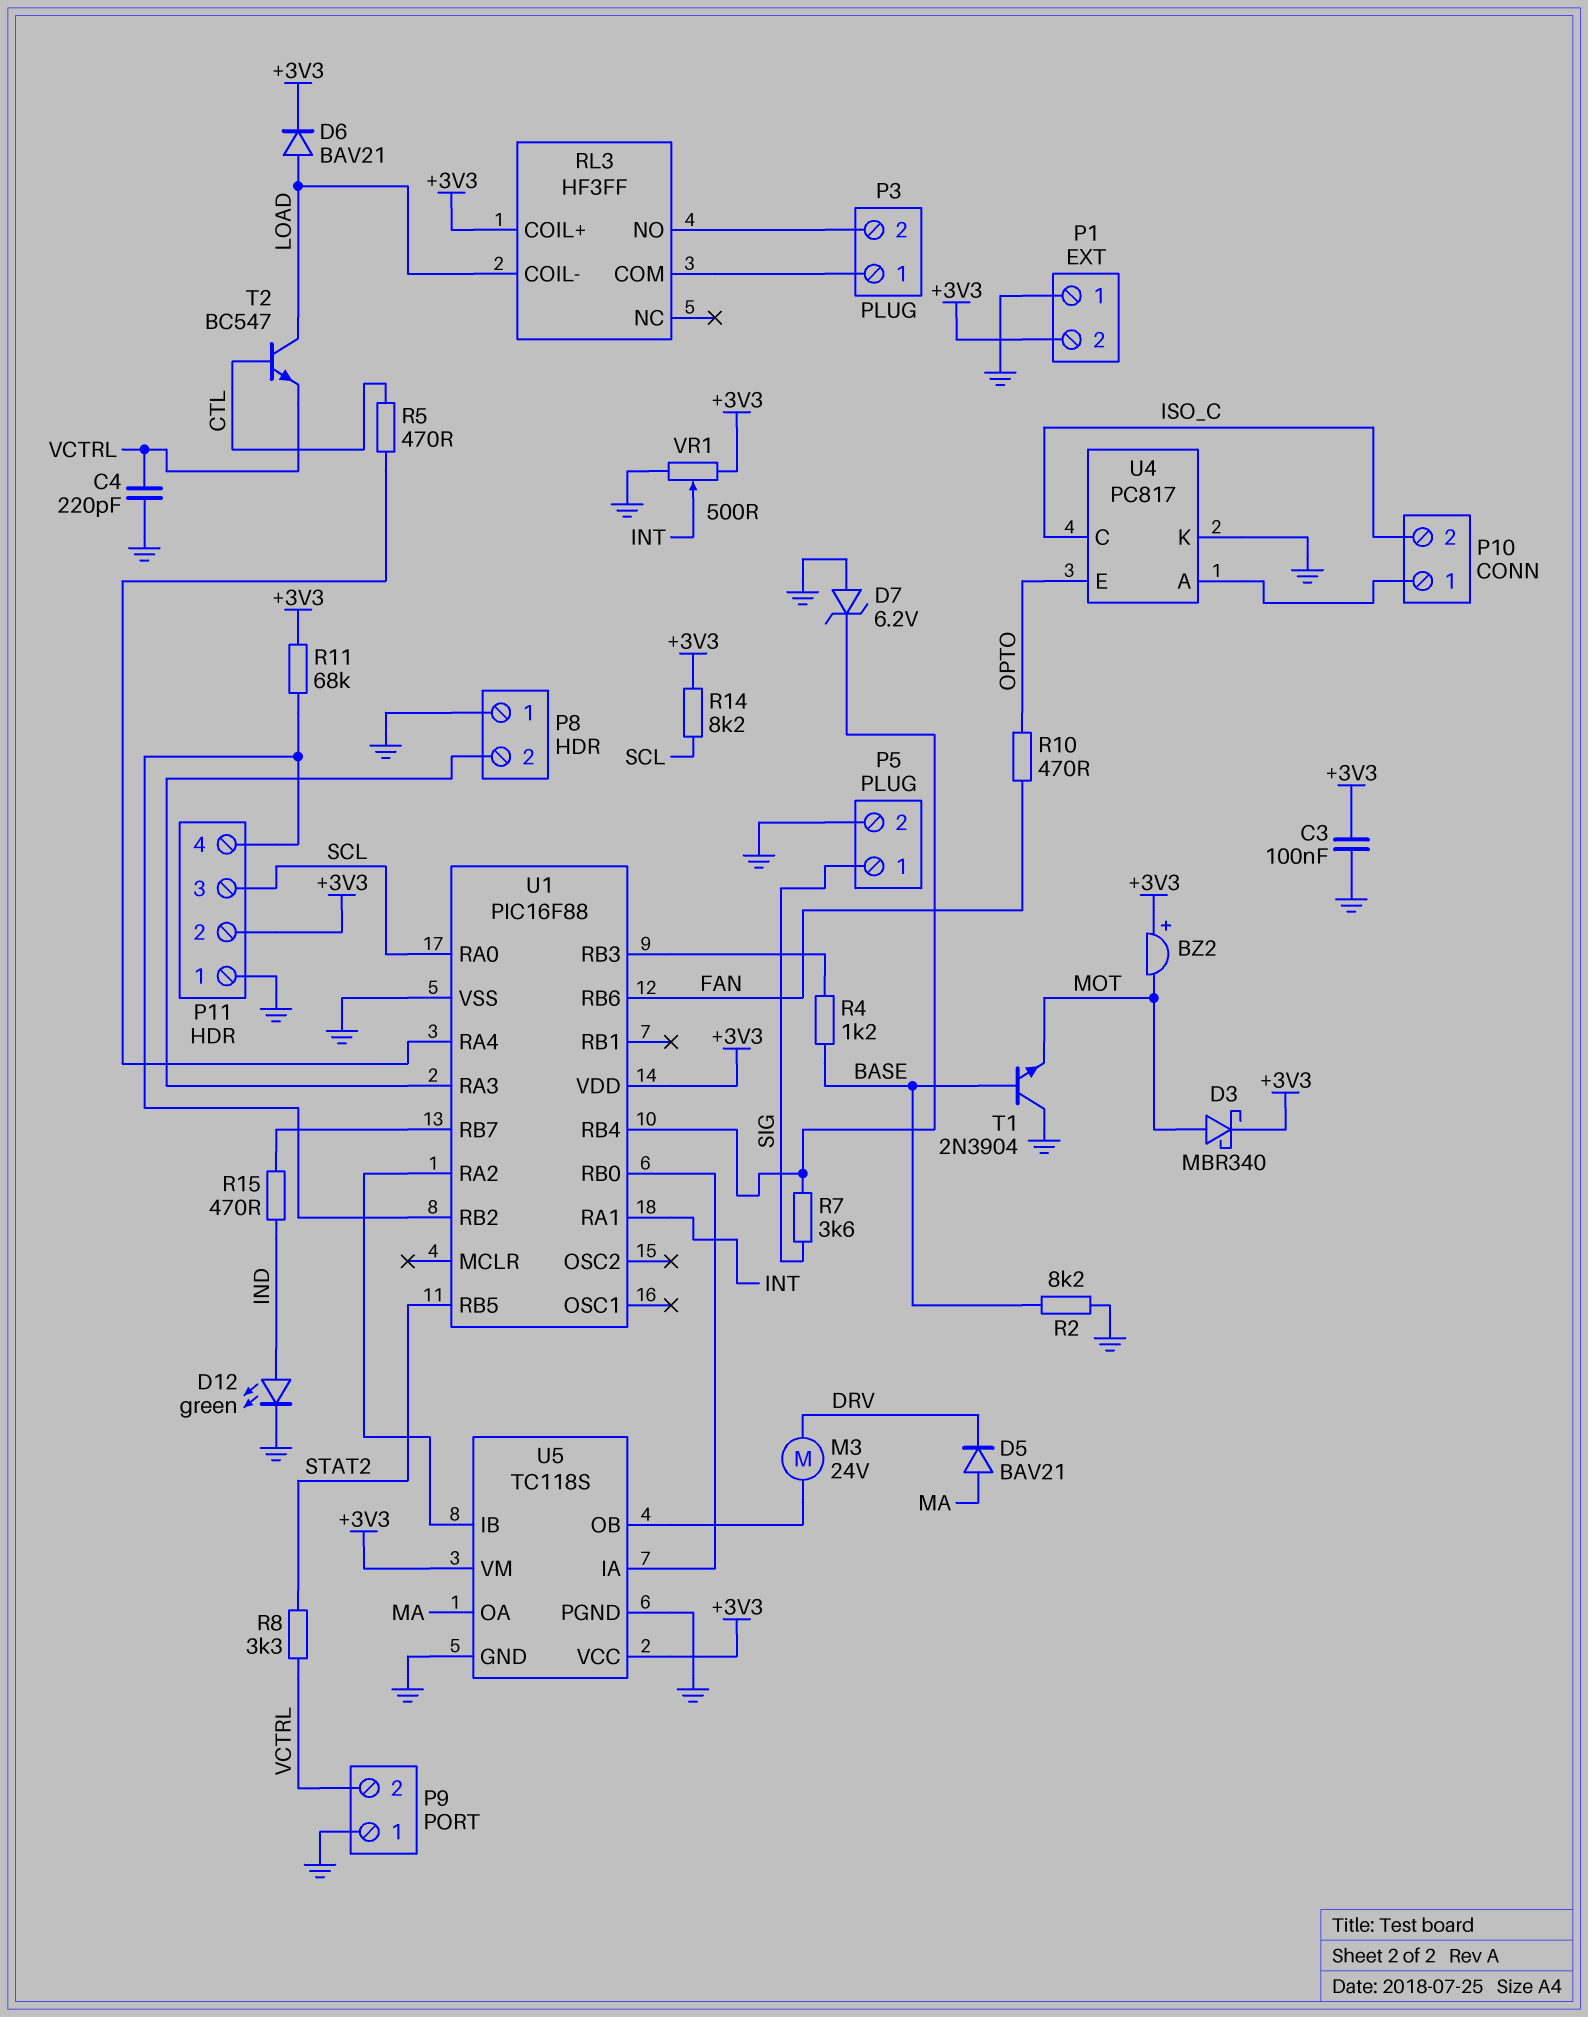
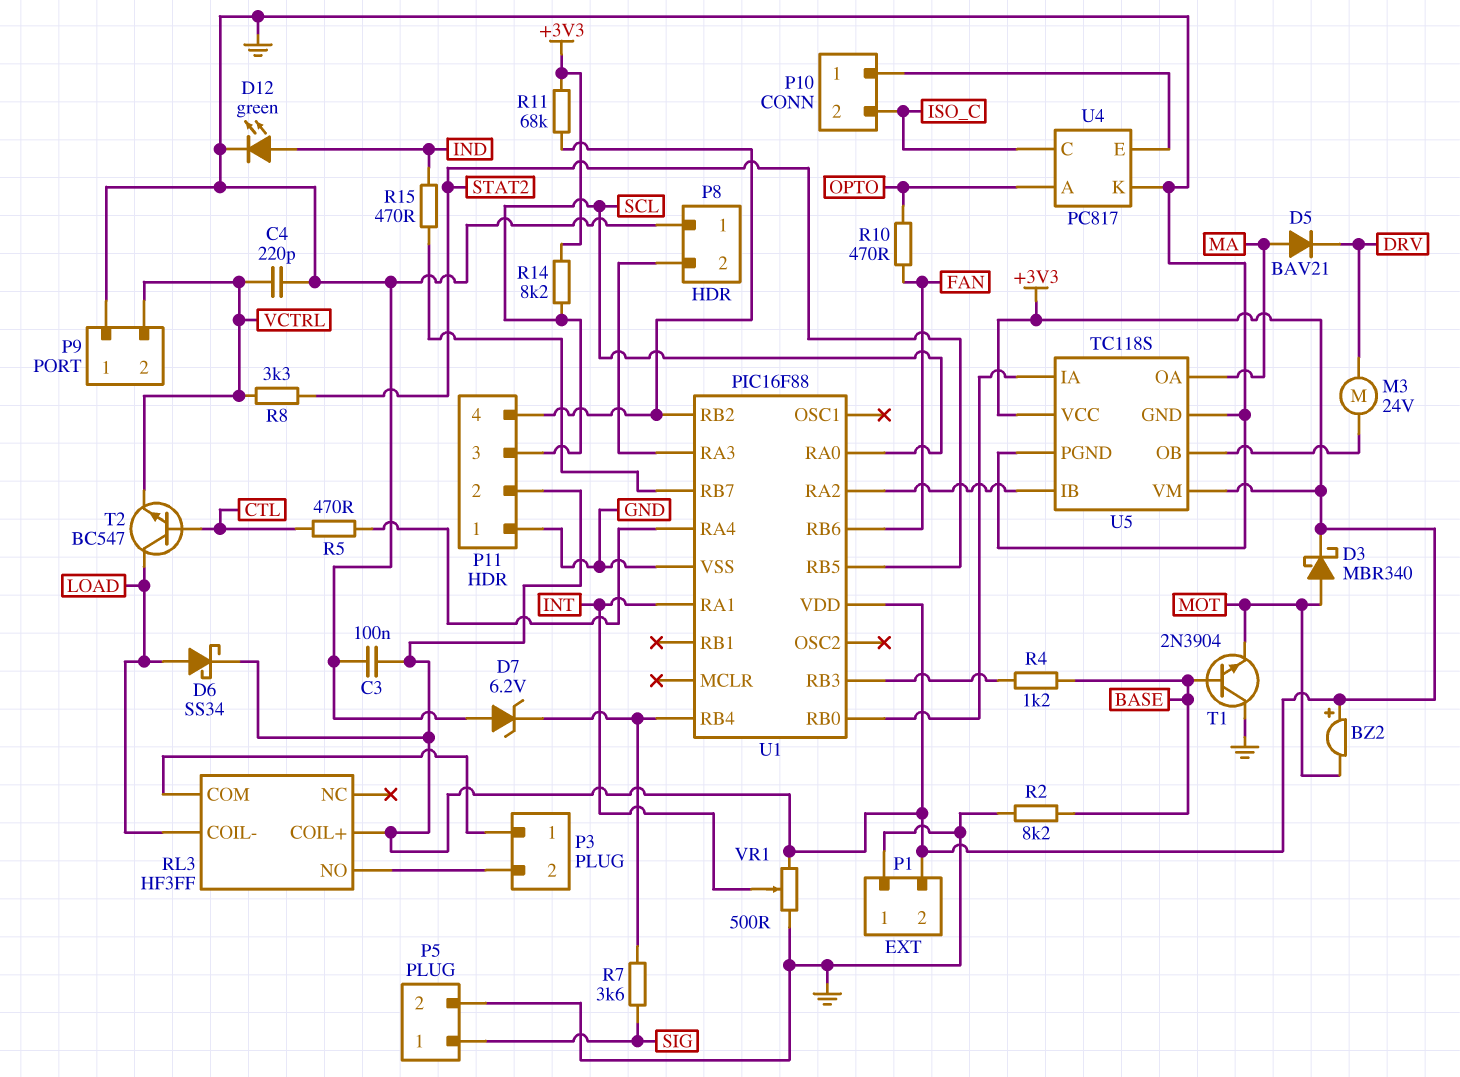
D6: diode BAV21 (A LOAD, K +3V3) -> schottky SS34 (A LOAD, K +3V3)
U4 pin A: P10/1 -> OPTO
U4 pin E: OPTO -> P10/1

